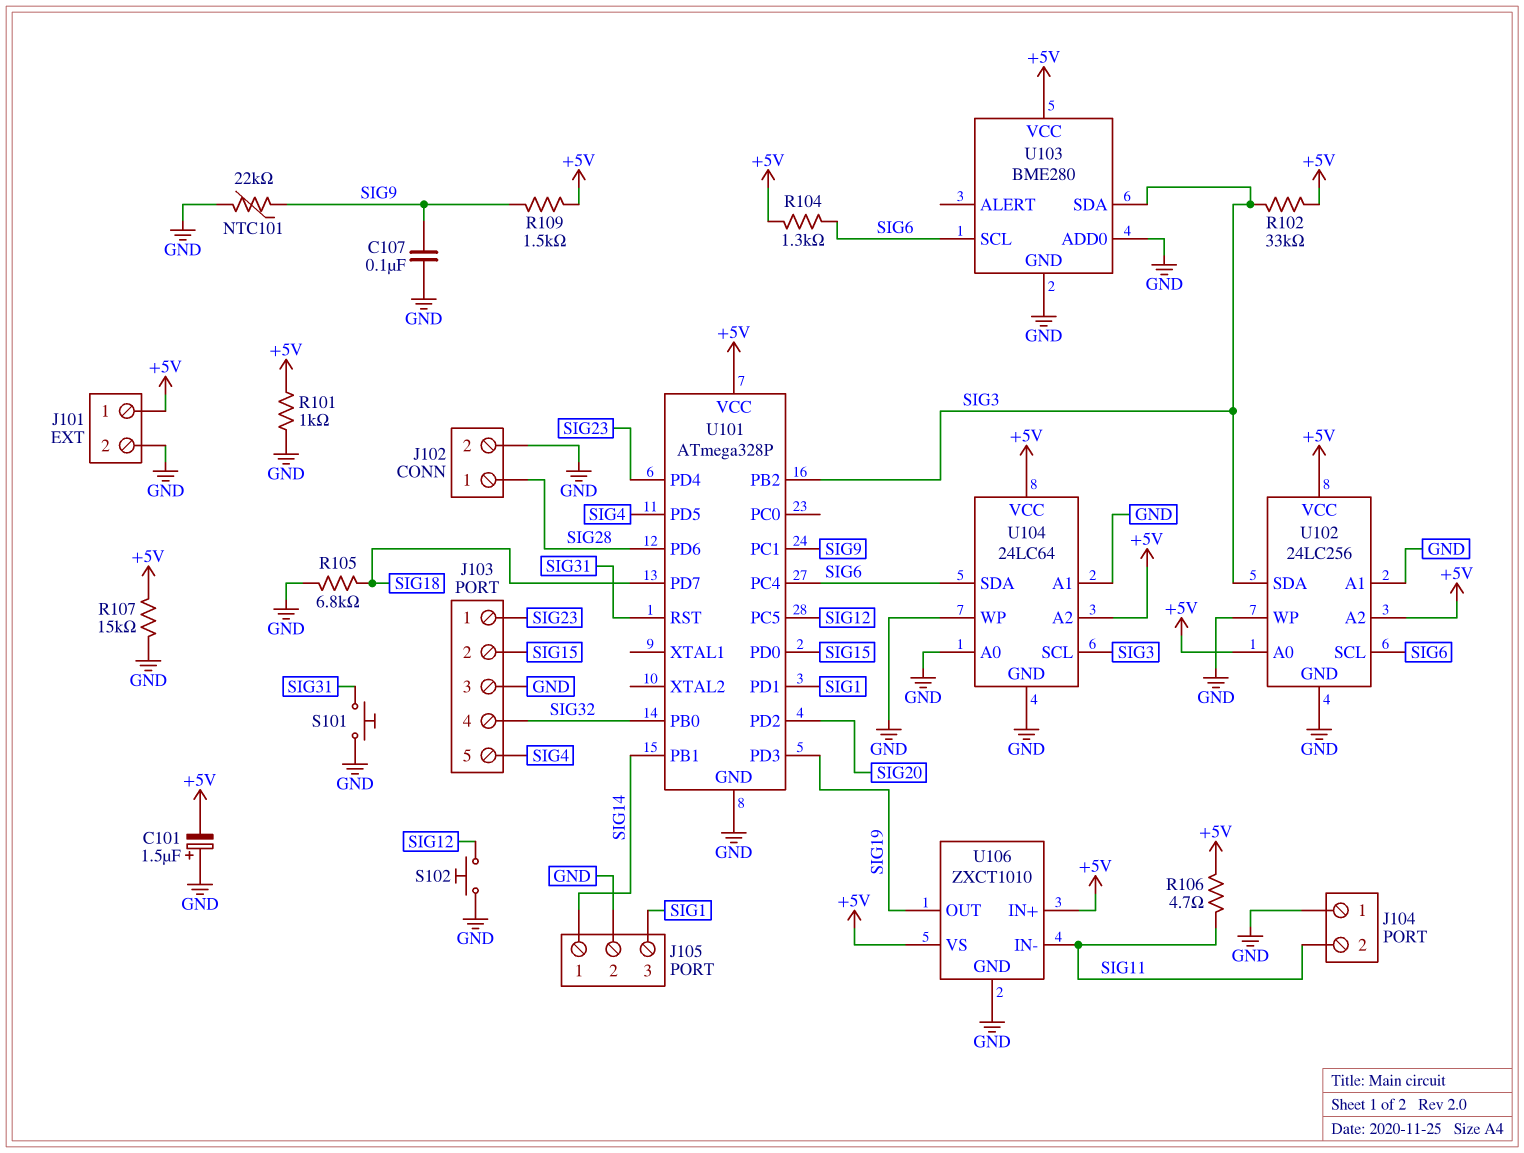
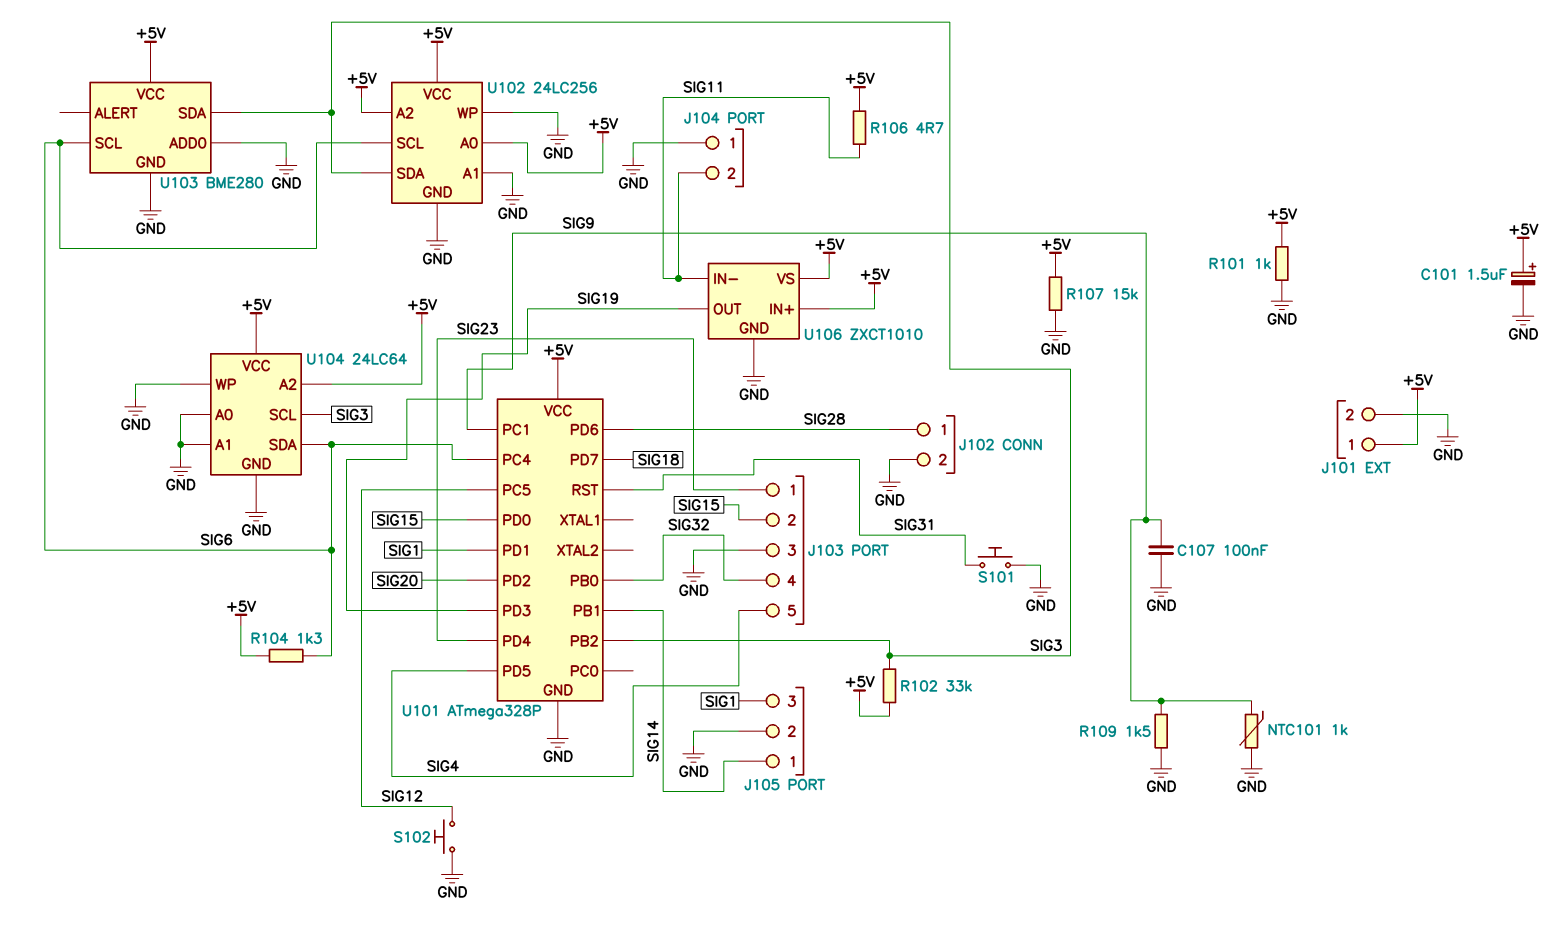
C101: 1.5uF (plus GND, minus +5V) -> 1.5uF (plus +5V, minus GND)
NTC101: 22k (GND, SIG9) -> 1k (GND, SIG9)
R105: 6.8k (GND, SIG18) -> none
R109: 1.5k (+5V, SIG9) -> 1.5k (GND, SIG9)

